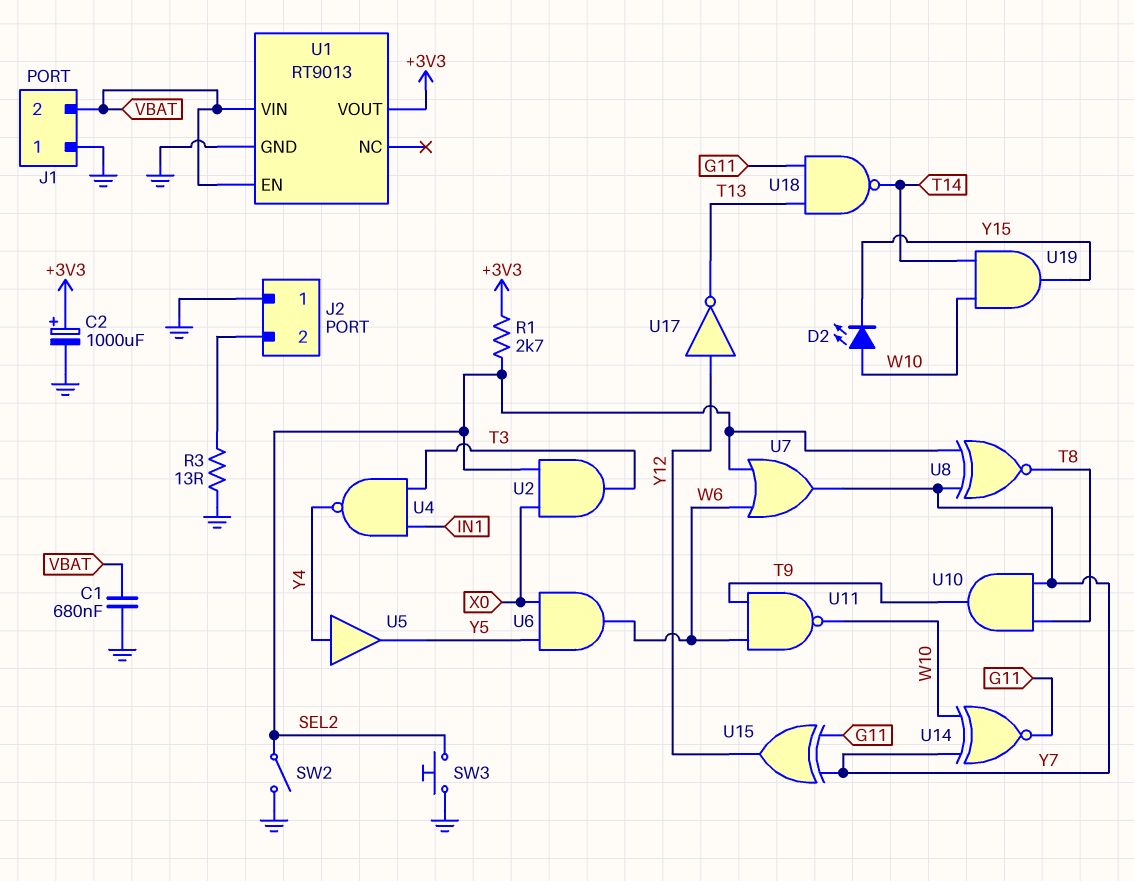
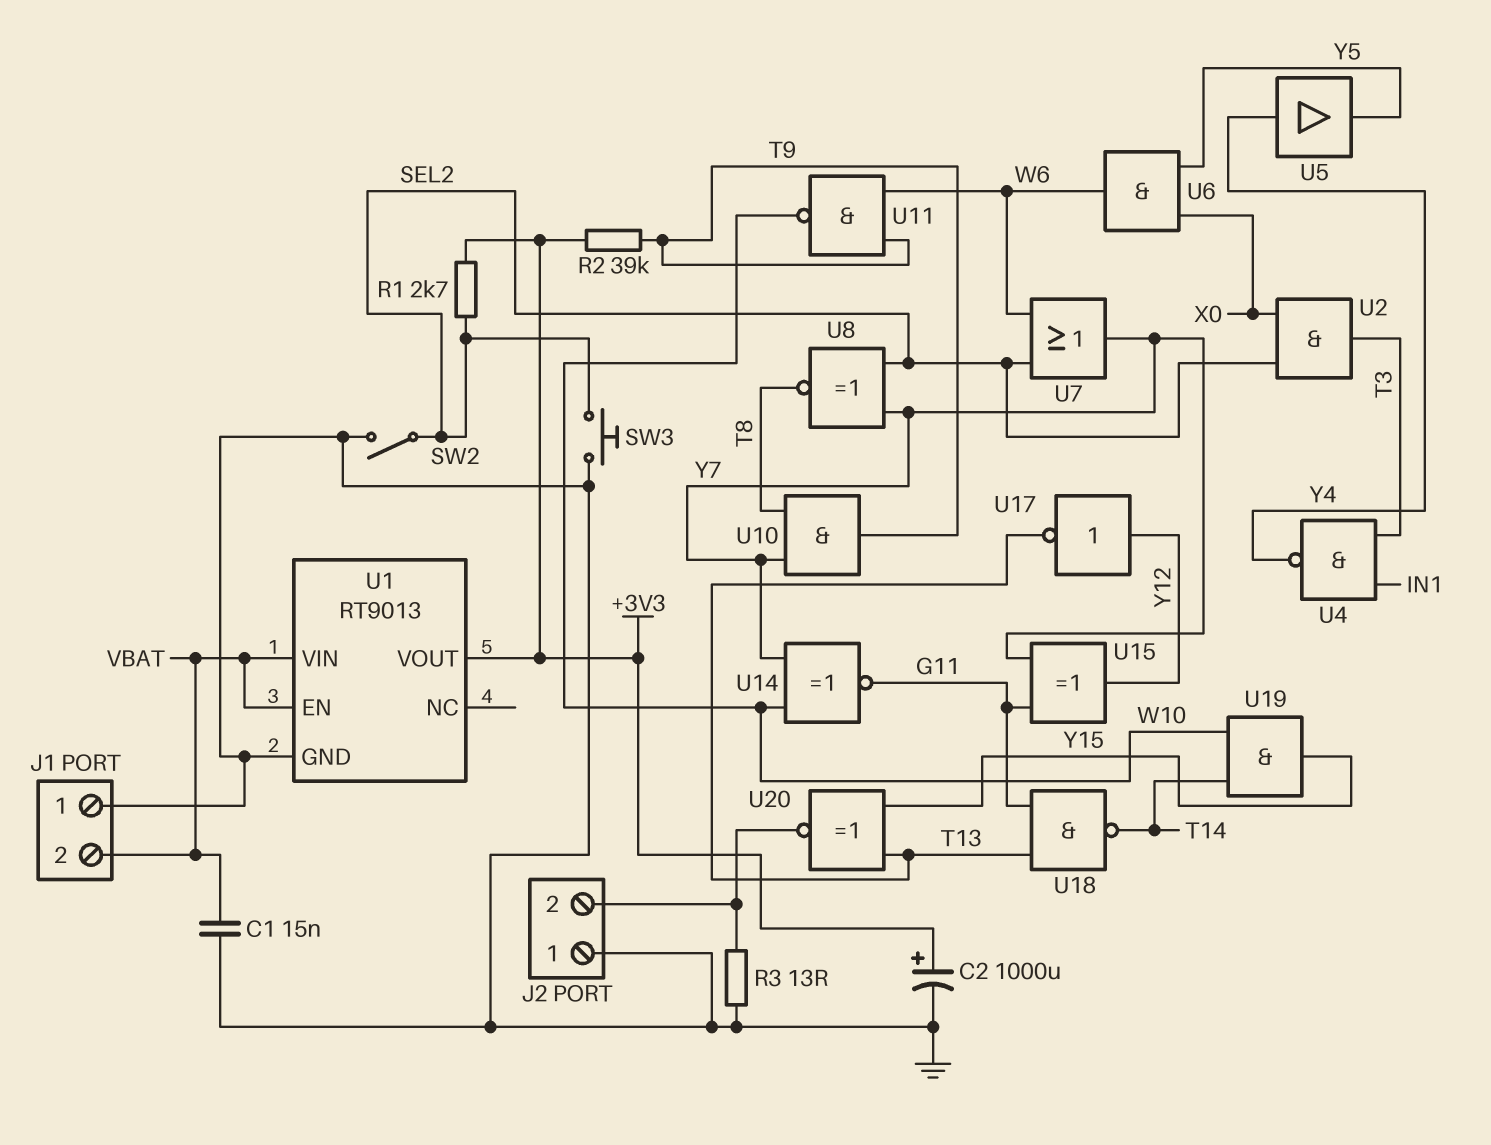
C1: 680nF (GND, VBAT) -> 15nF (GND, VBAT)
D2: LED (A W10, K Y15) -> none
R2: none -> 39k (+3V3, T9)
U20: none -> XNOR (in T13, in Y15, out J2/2)

